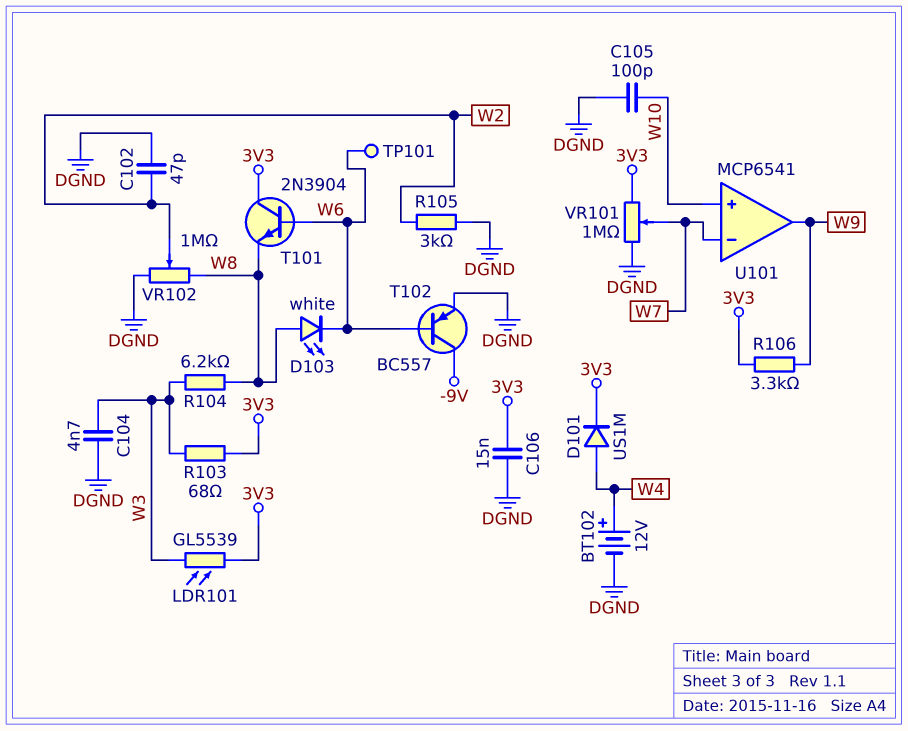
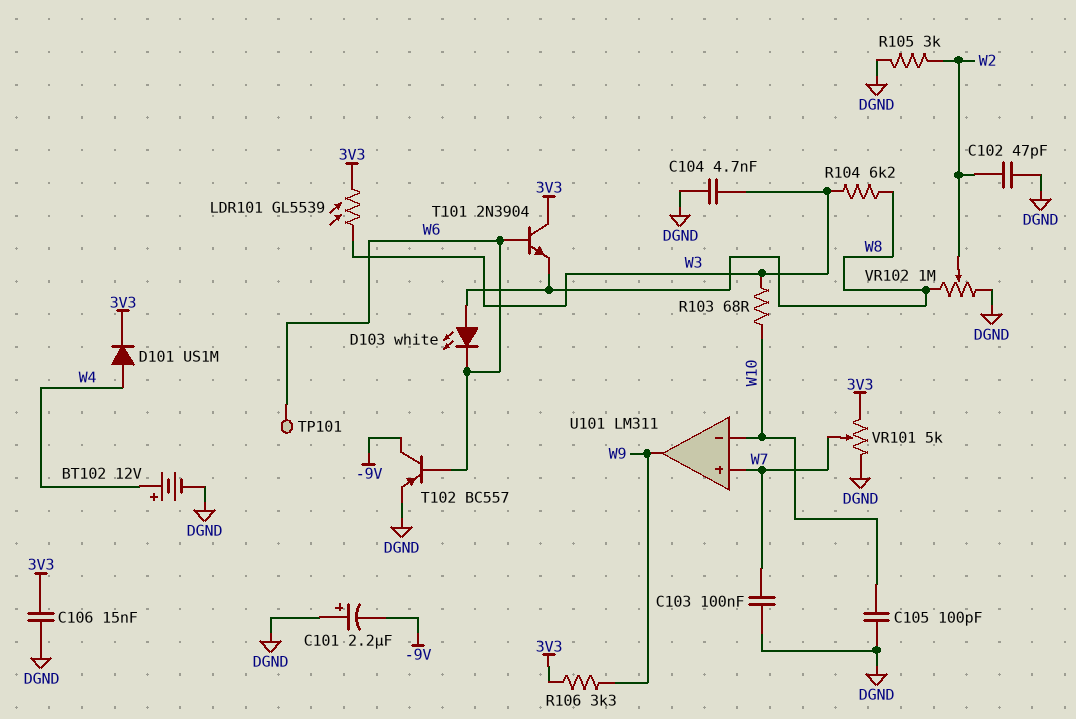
C101: none -> 2.2uF (plus DGND, minus -9V)
C103: none -> 100nF (DGND, W7)
R103: 68 (3V3, W3) -> 68 (W3, W10)
U101: MCP6541 -> LM311
U101 pin in+: W10 -> W7
U101 pin in-: W7 -> W10
VR101: 1M (3V3, DGND, wiper W7) -> 5k (3V3, DGND, wiper W7)

